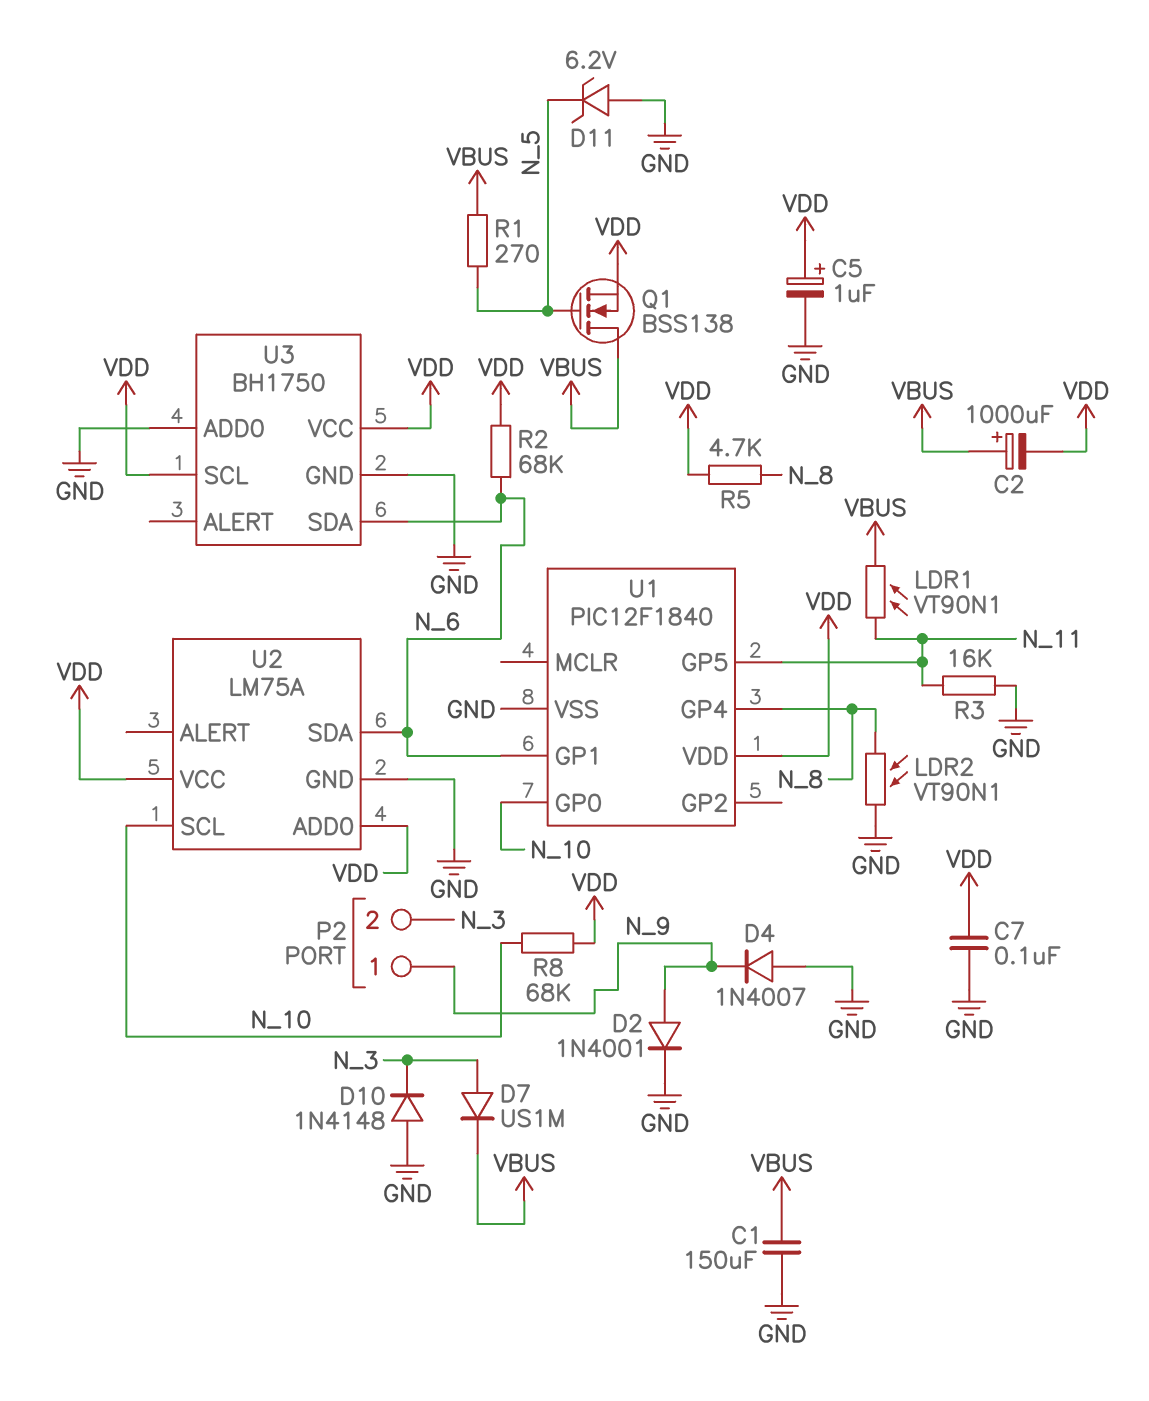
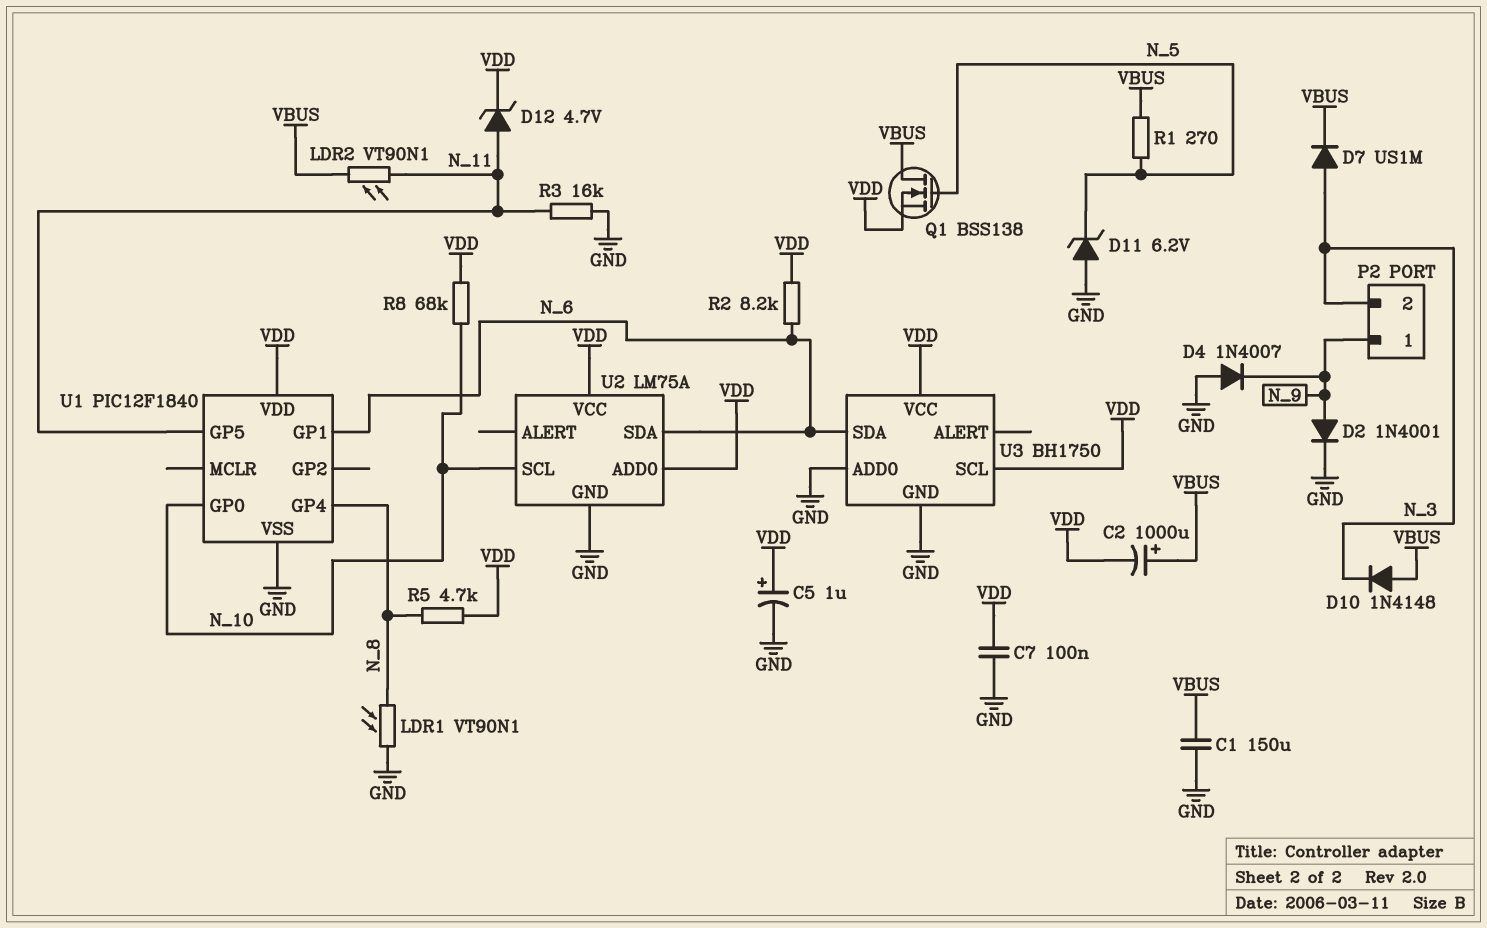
D10: diode 1N4148 (A GND, K N_3) -> diode 1N4148 (A VBUS, K N_3)
D12: none -> zener 4.7V (A N_11, K VDD)
LDR1: VT90N1 (N_11, VBUS) -> VT90N1 (GND, N_8)
LDR2: VT90N1 (GND, N_8) -> VT90N1 (N_11, VBUS)
R2: 68k (N_6, VDD) -> 8.2k (N_6, VDD)

